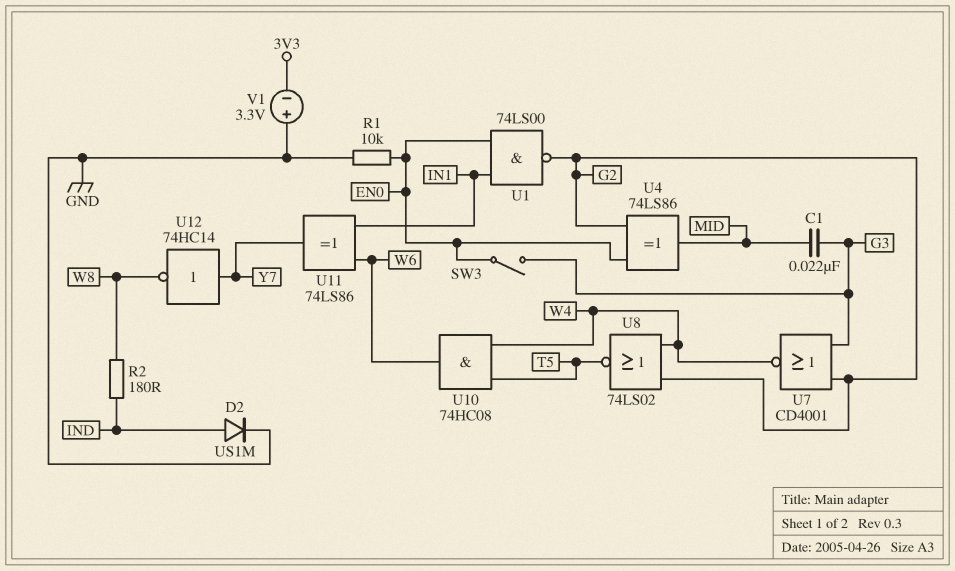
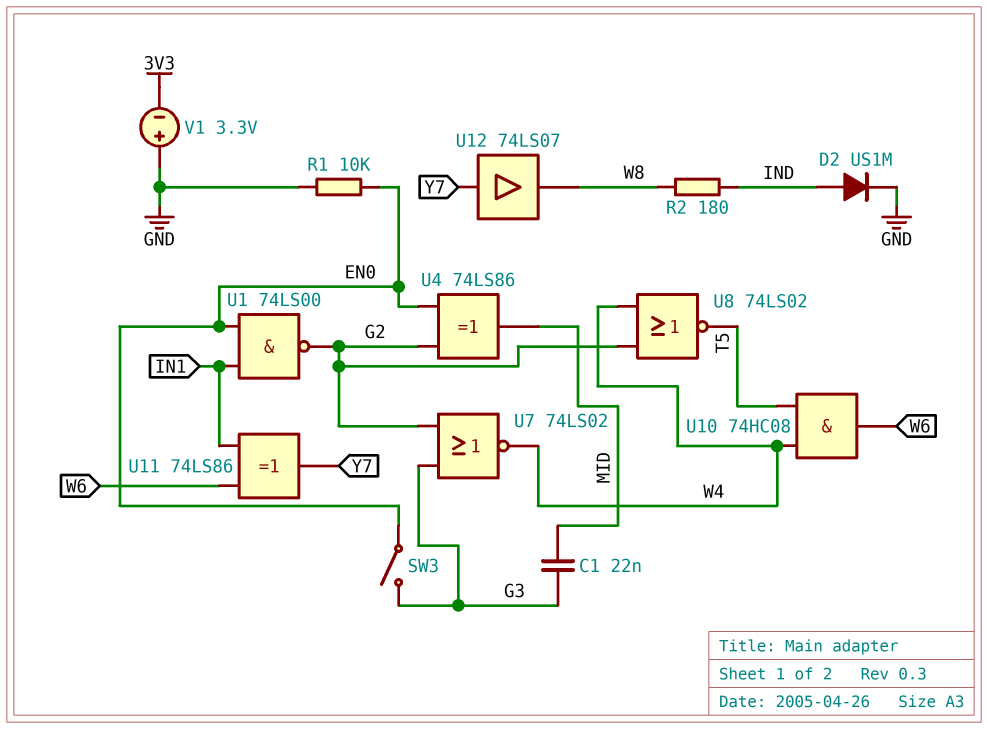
U7: NOR CD4001 (in G2, in G3, out W4) -> NOR 74LS02 (in G2, in G3, out W4)
U12: NOT 74HC14 (in Y7, out W8) -> buffer 74LS07 (in Y7, out W8)

